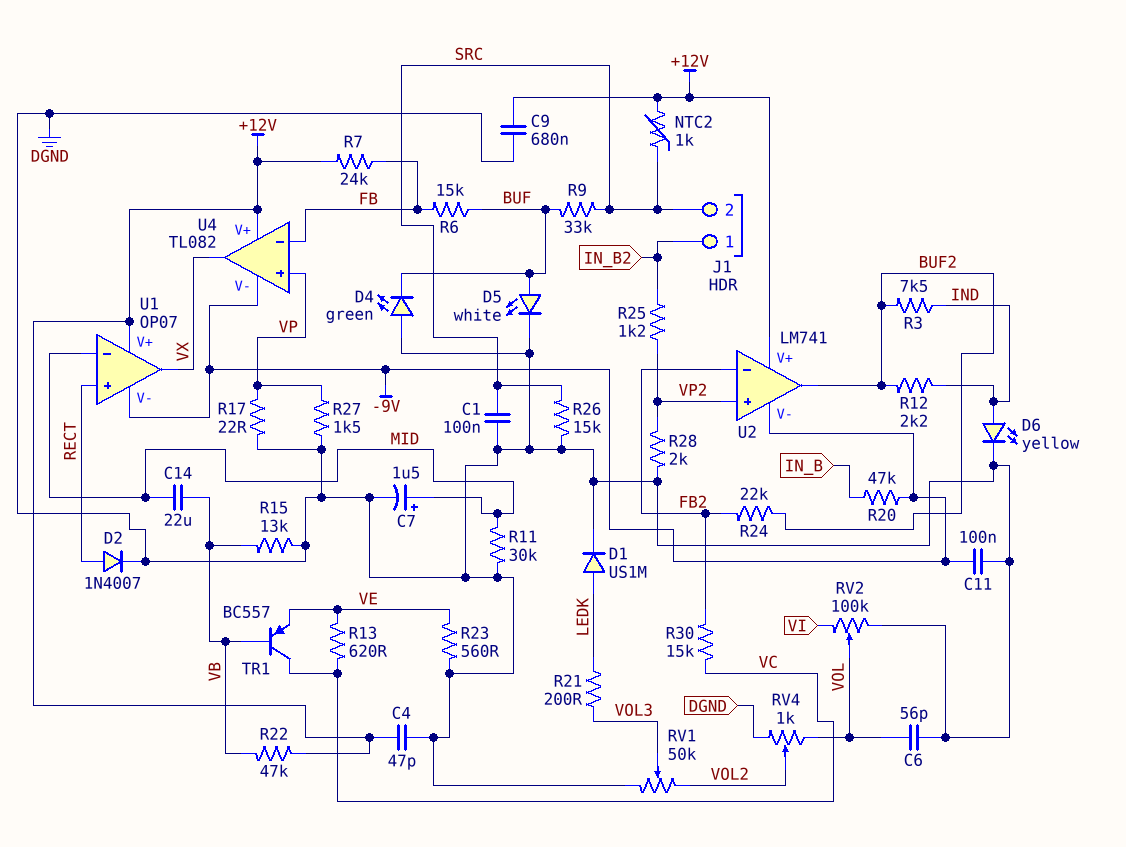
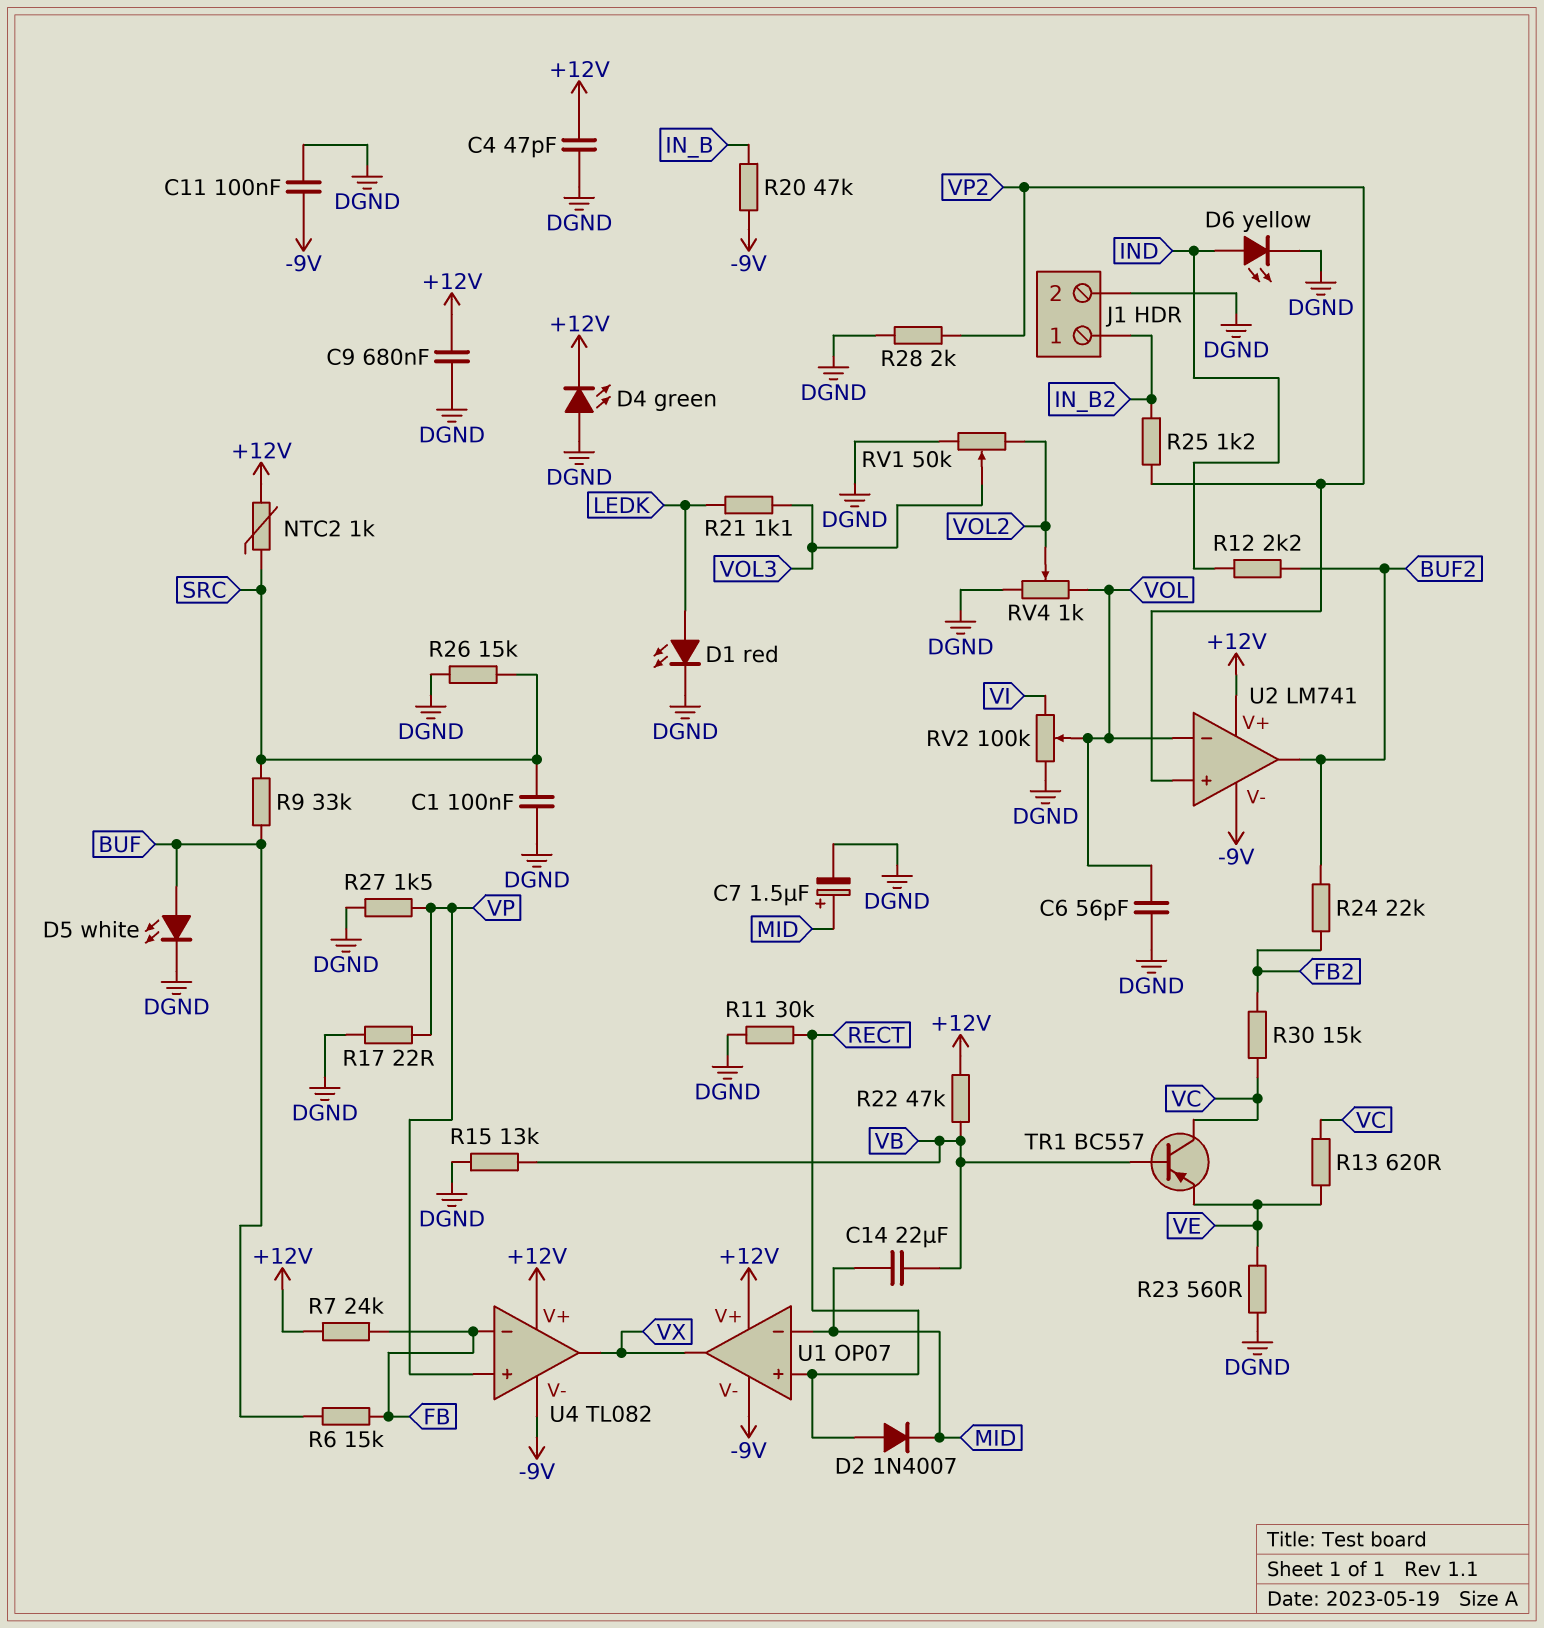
D1: diode US1M (A LEDK, K DGND) -> LED red (A LEDK, K DGND)
D2: diode 1N4007 (A RECT, K DGND) -> diode 1N4007 (A RECT, K MID)
D4: LED green (A DGND, K BUF) -> LED green (A DGND, K +12V)
J1 pin 2: SRC -> DGND
R3: 7.5k (BUF2, IND) -> none
R11: 30k (DGND, MID) -> 30k (DGND, RECT)
R21: 200 (LEDK, VOL3) -> 1.1k (LEDK, VOL3)
U2 pin in-: FB2 -> VOL

